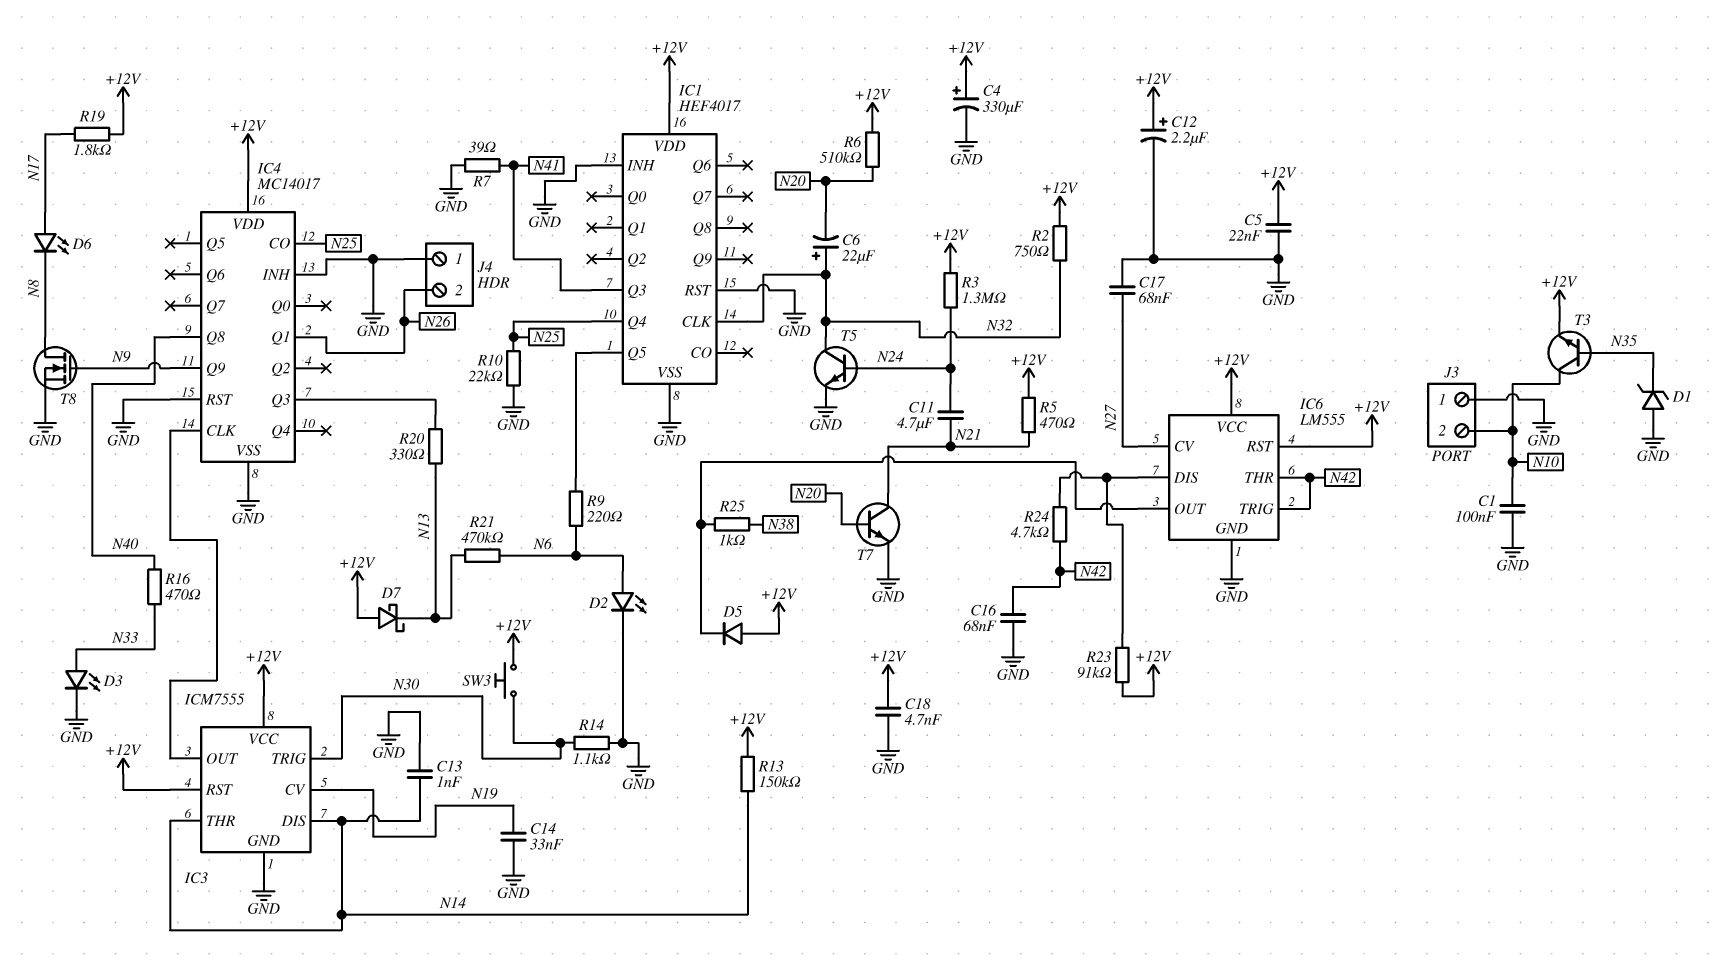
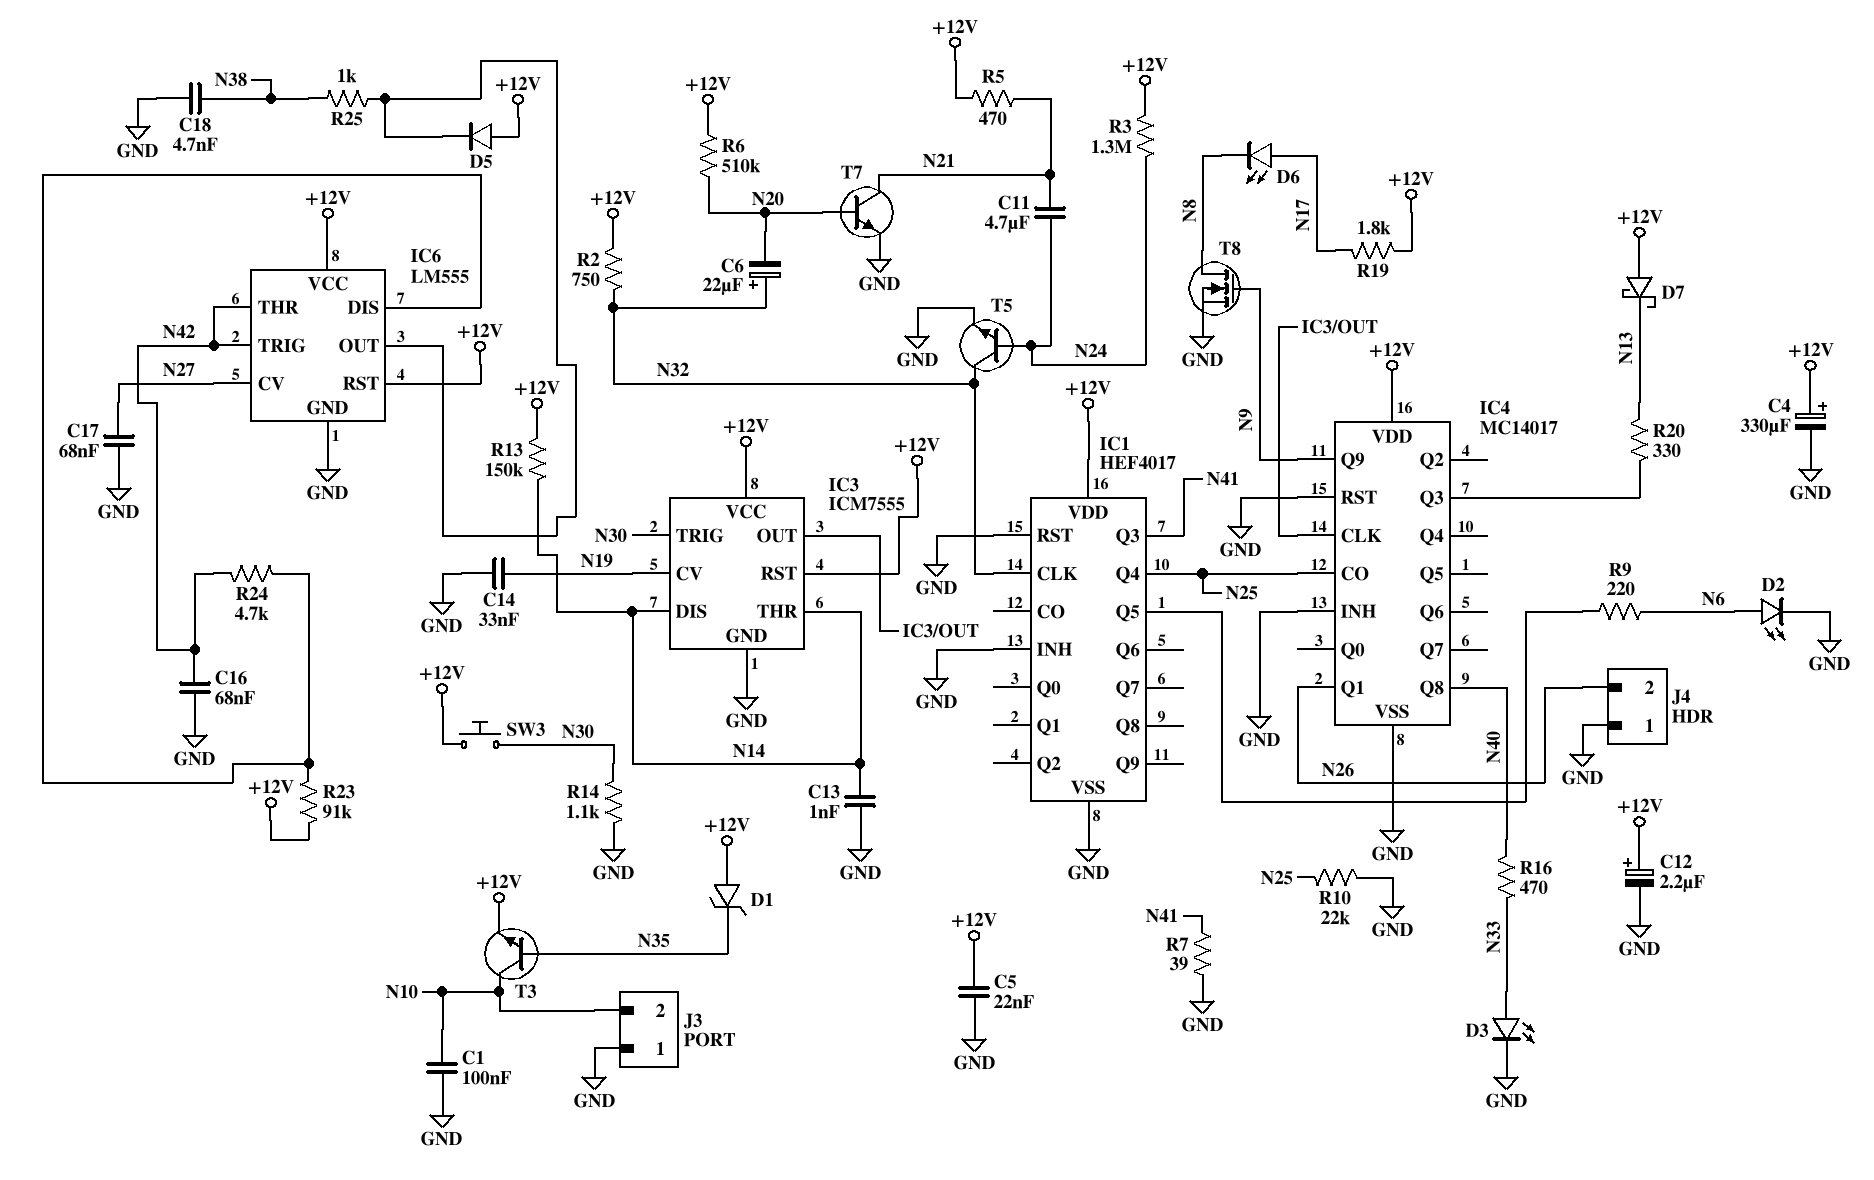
C18: 4.7nF (+12V, GND) -> 4.7nF (GND, N38)
D1: zener (A GND, K N35) -> zener (A +12V, K N35)
R21: 470k (N6, N13) -> none

